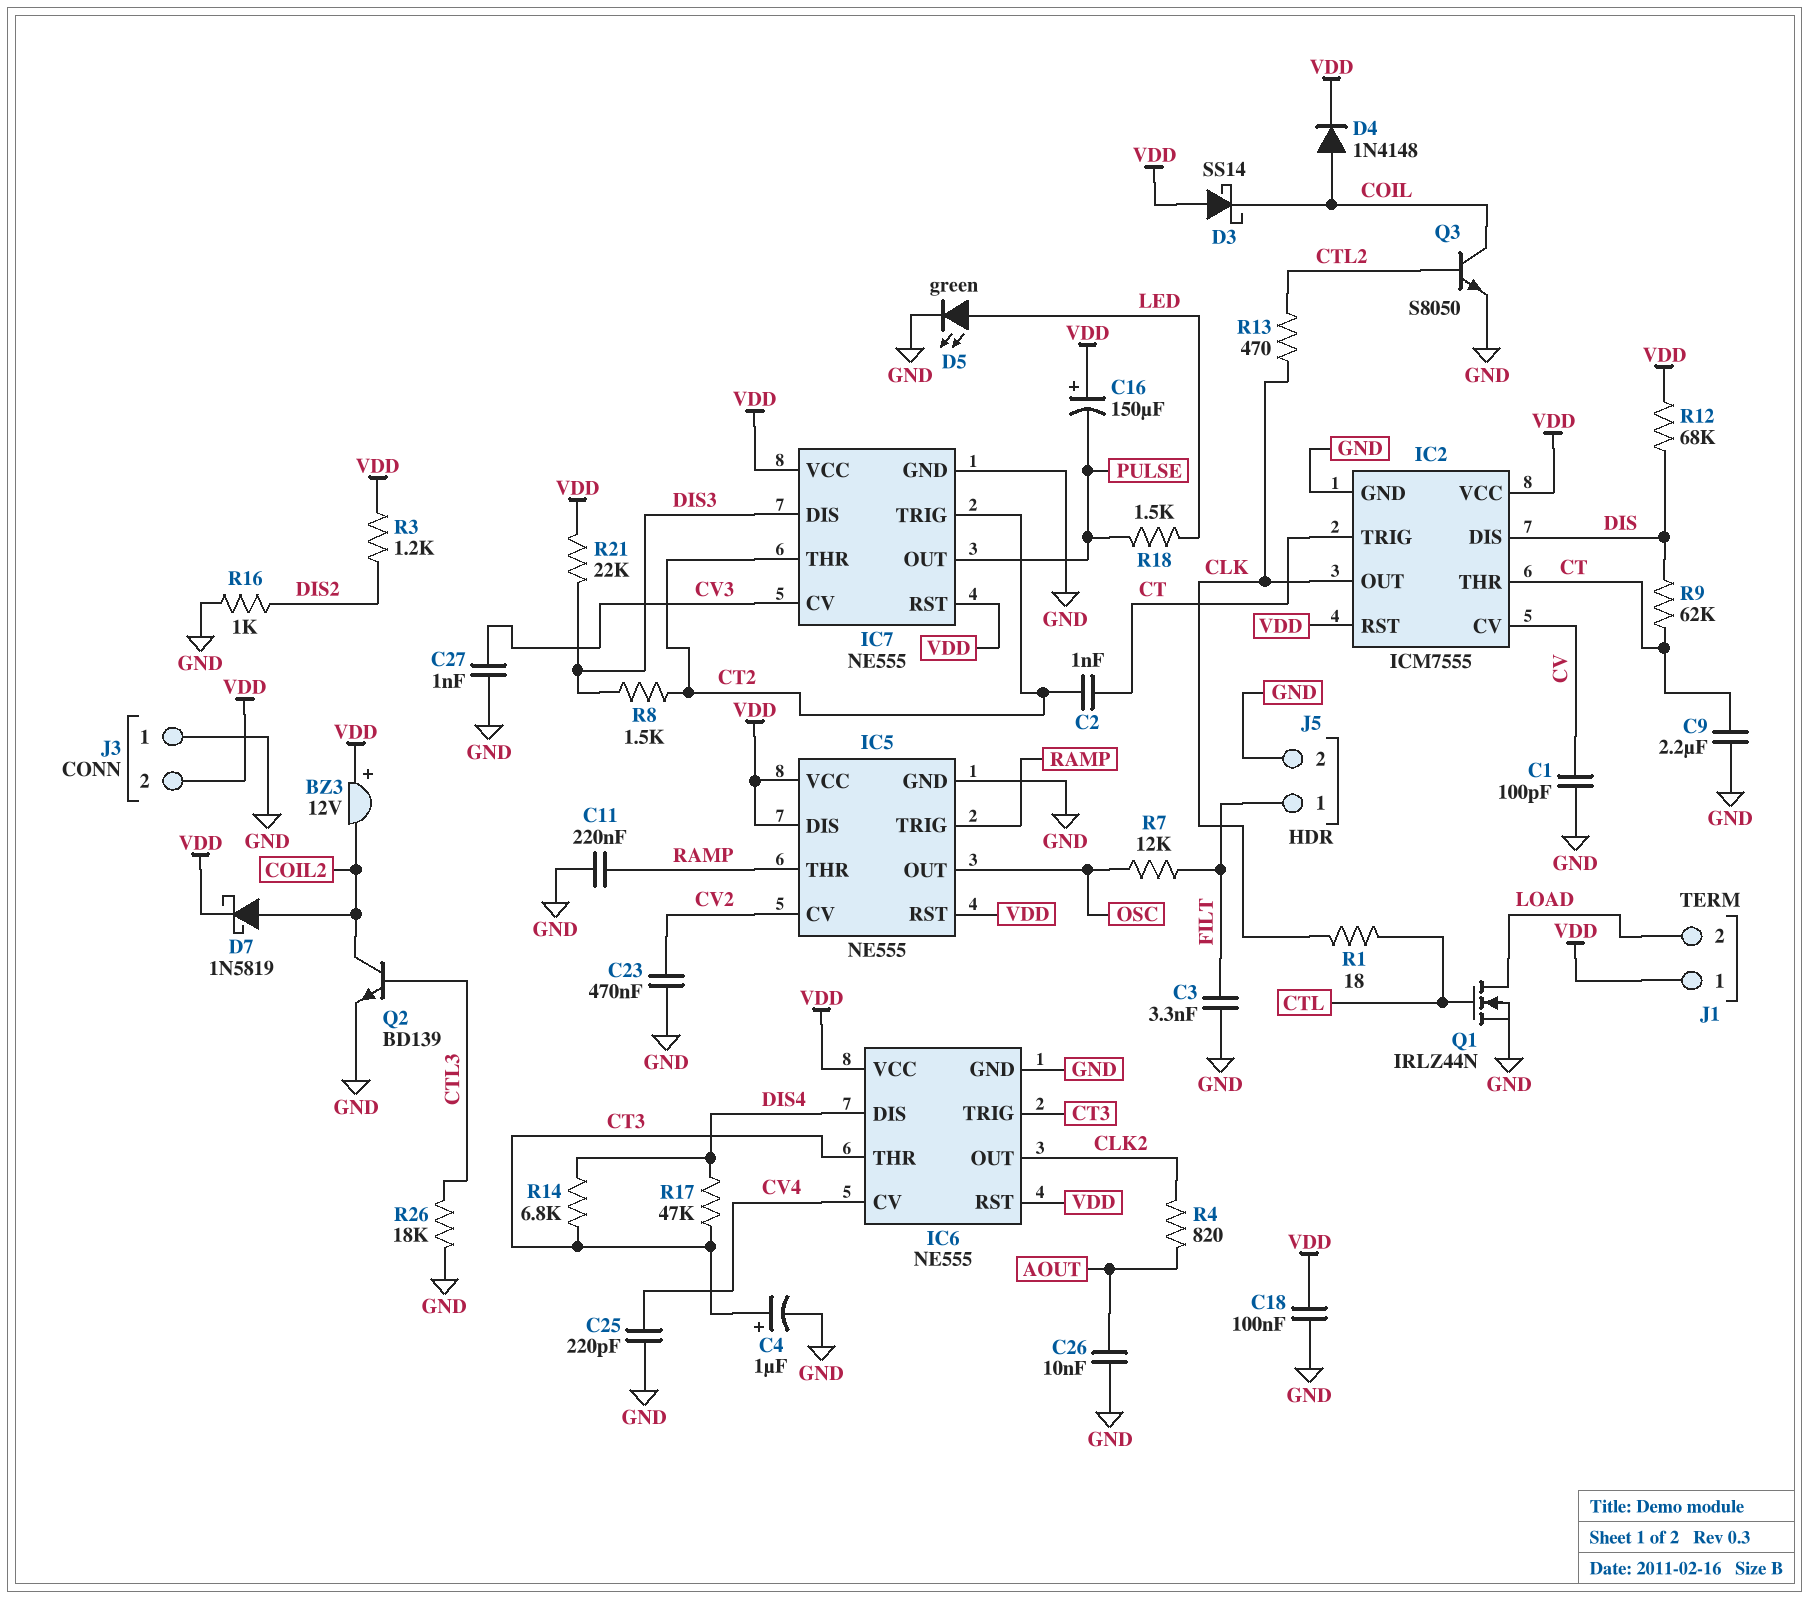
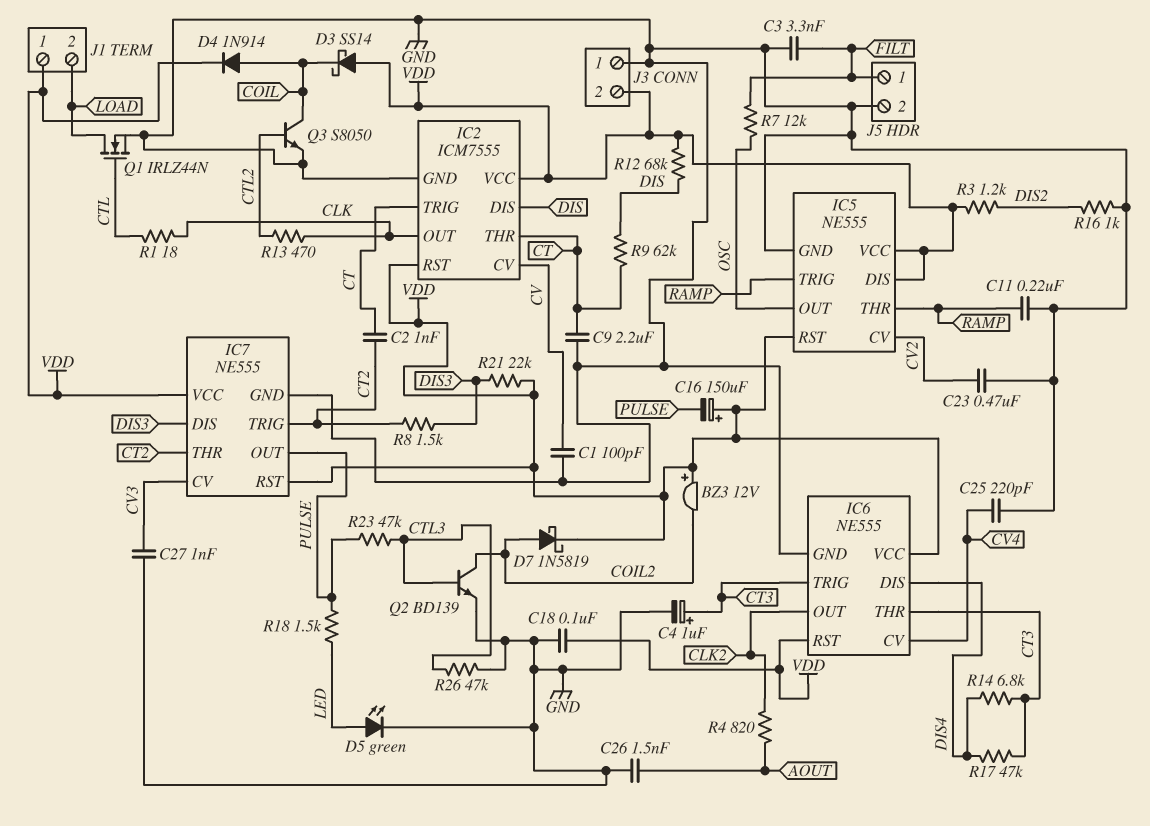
C26: 10nF (AOUT, GND) -> 1.5nF (AOUT, GND)
D4: diode 1N4148 (A COIL, K VDD) -> diode 1N914 (A COIL, K VDD)
R23: none -> 47k (CTL3, PULSE)
R26: 18k (CTL3, GND) -> 47k (CTL3, GND)

